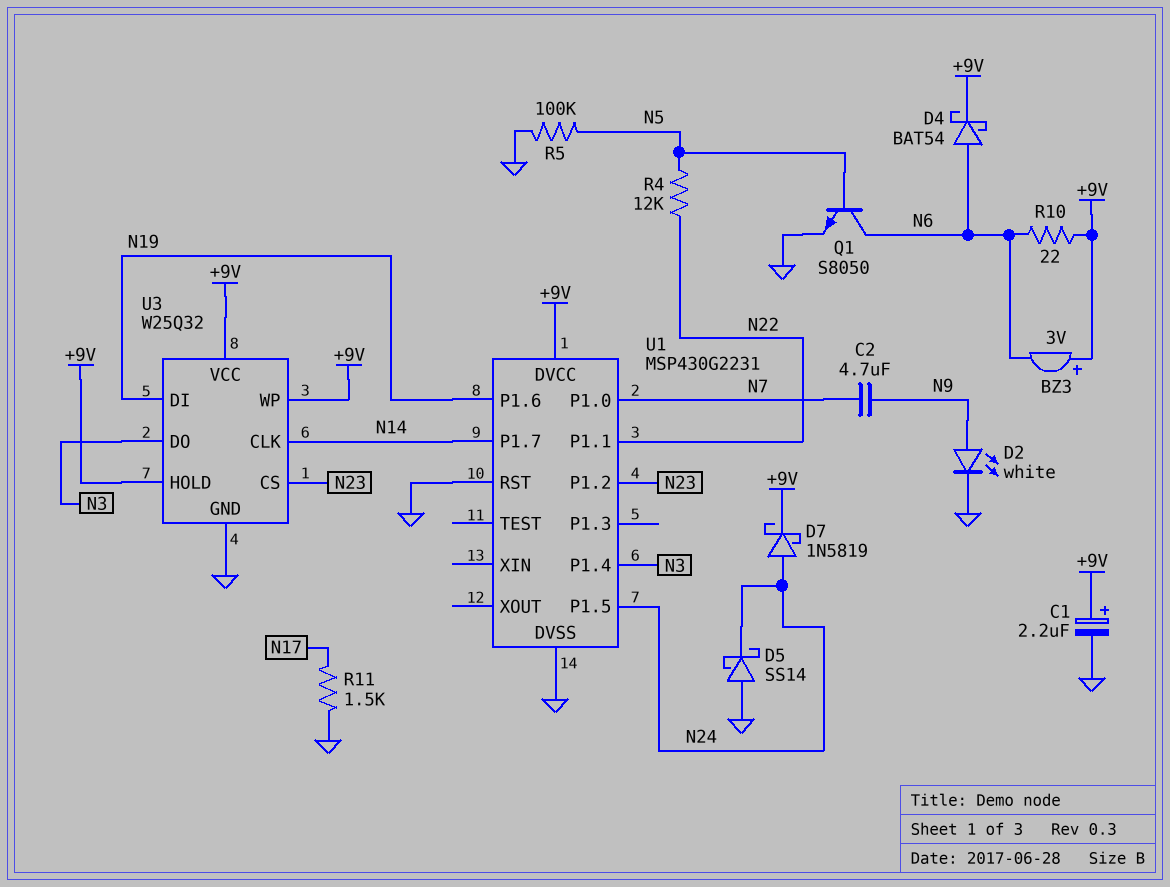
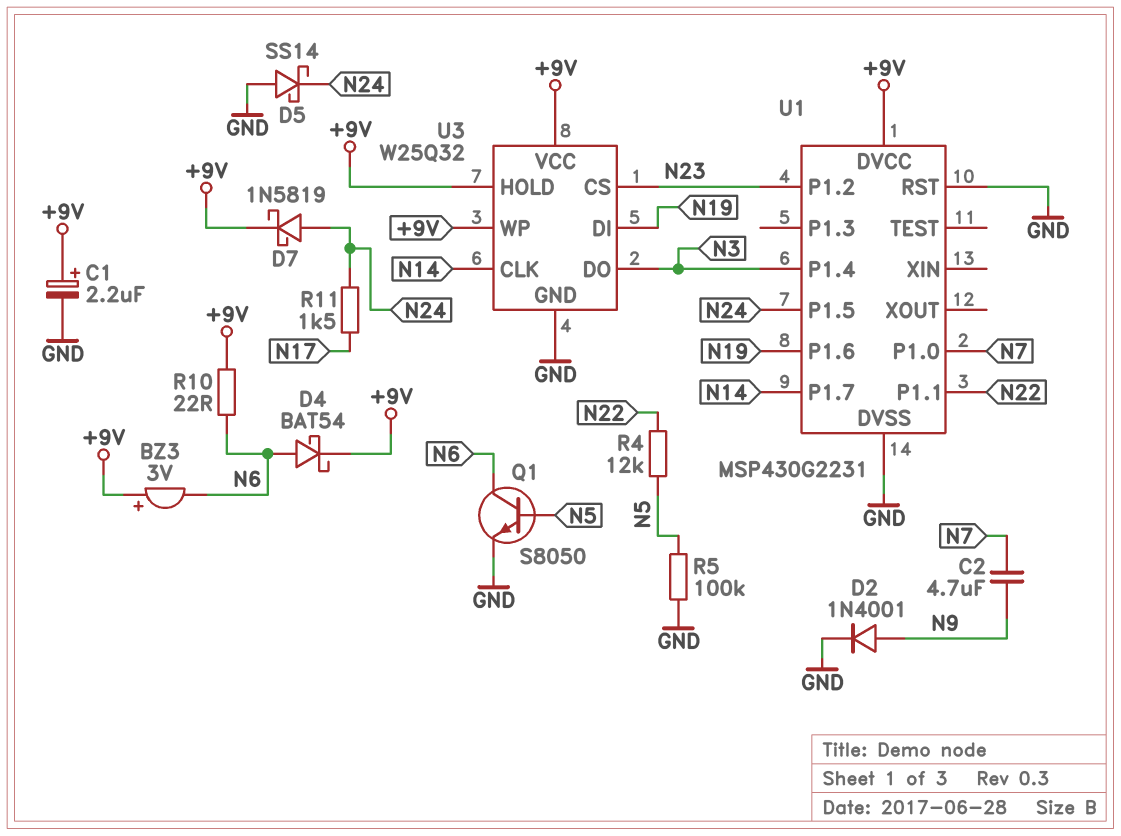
D2: LED white (A N9, K GND) -> diode 1N4001 (A N9, K GND)
R11: 1.5k (GND, N17) -> 1.5k (N17, N24)

